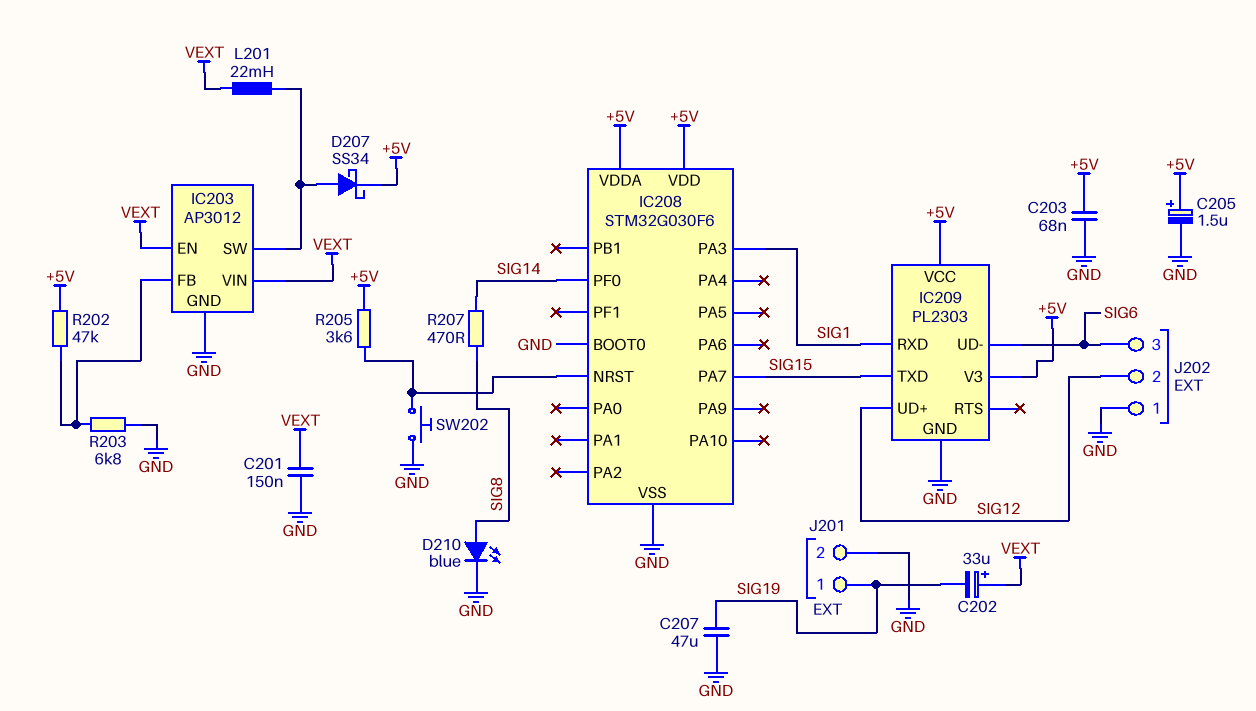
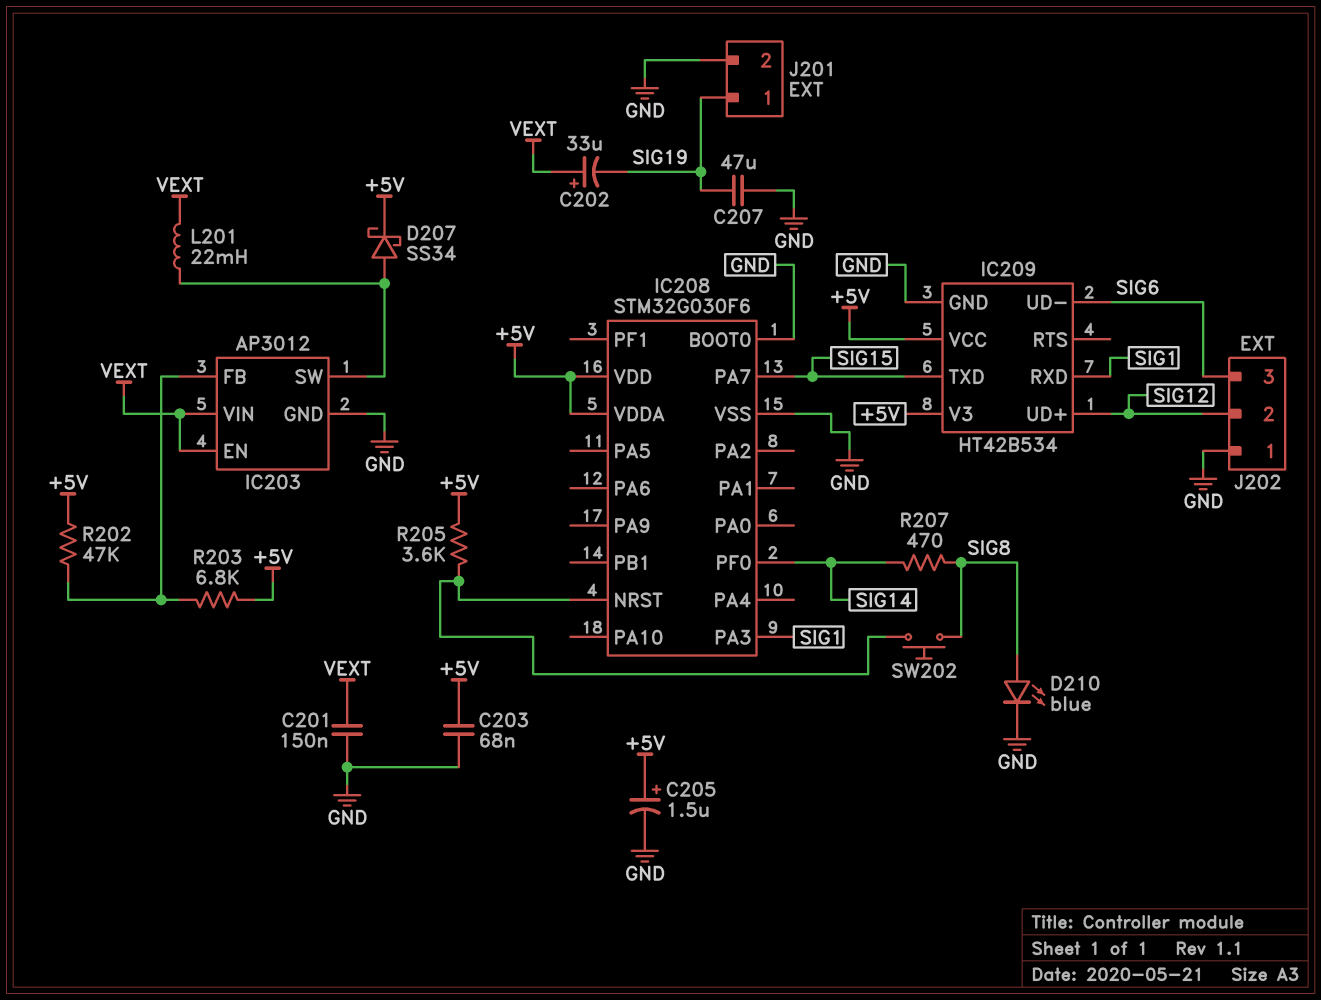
IC209: PL2303 -> HT42B534
R203: 6.8k (GND, IC203/FB) -> 6.8k (+5V, IC203/FB)
SW202: button (GND, IC208/NRST) -> button (IC208/NRST, SIG8)

